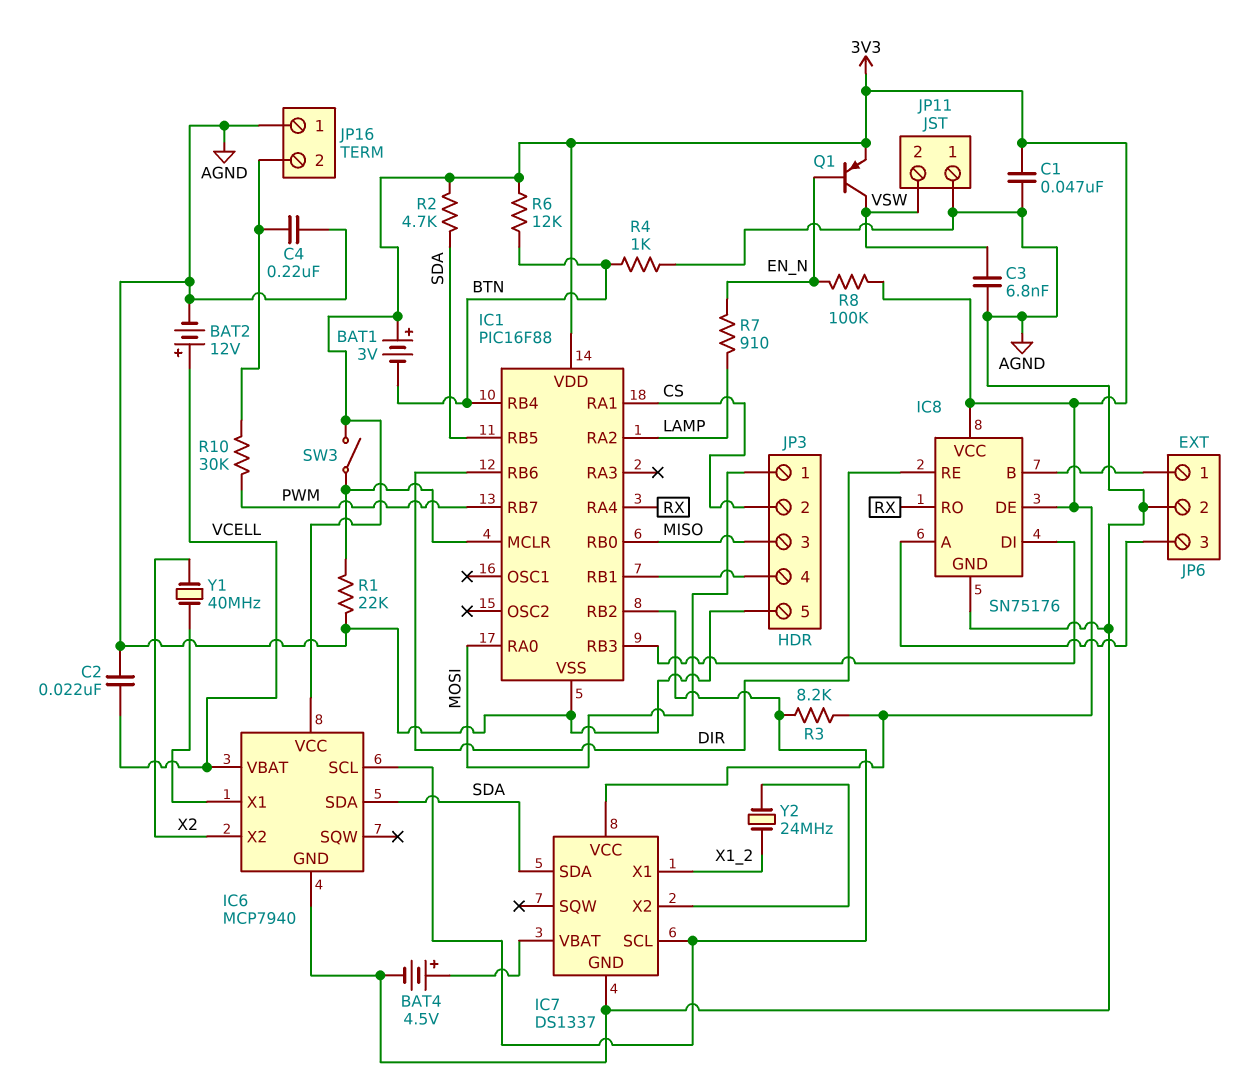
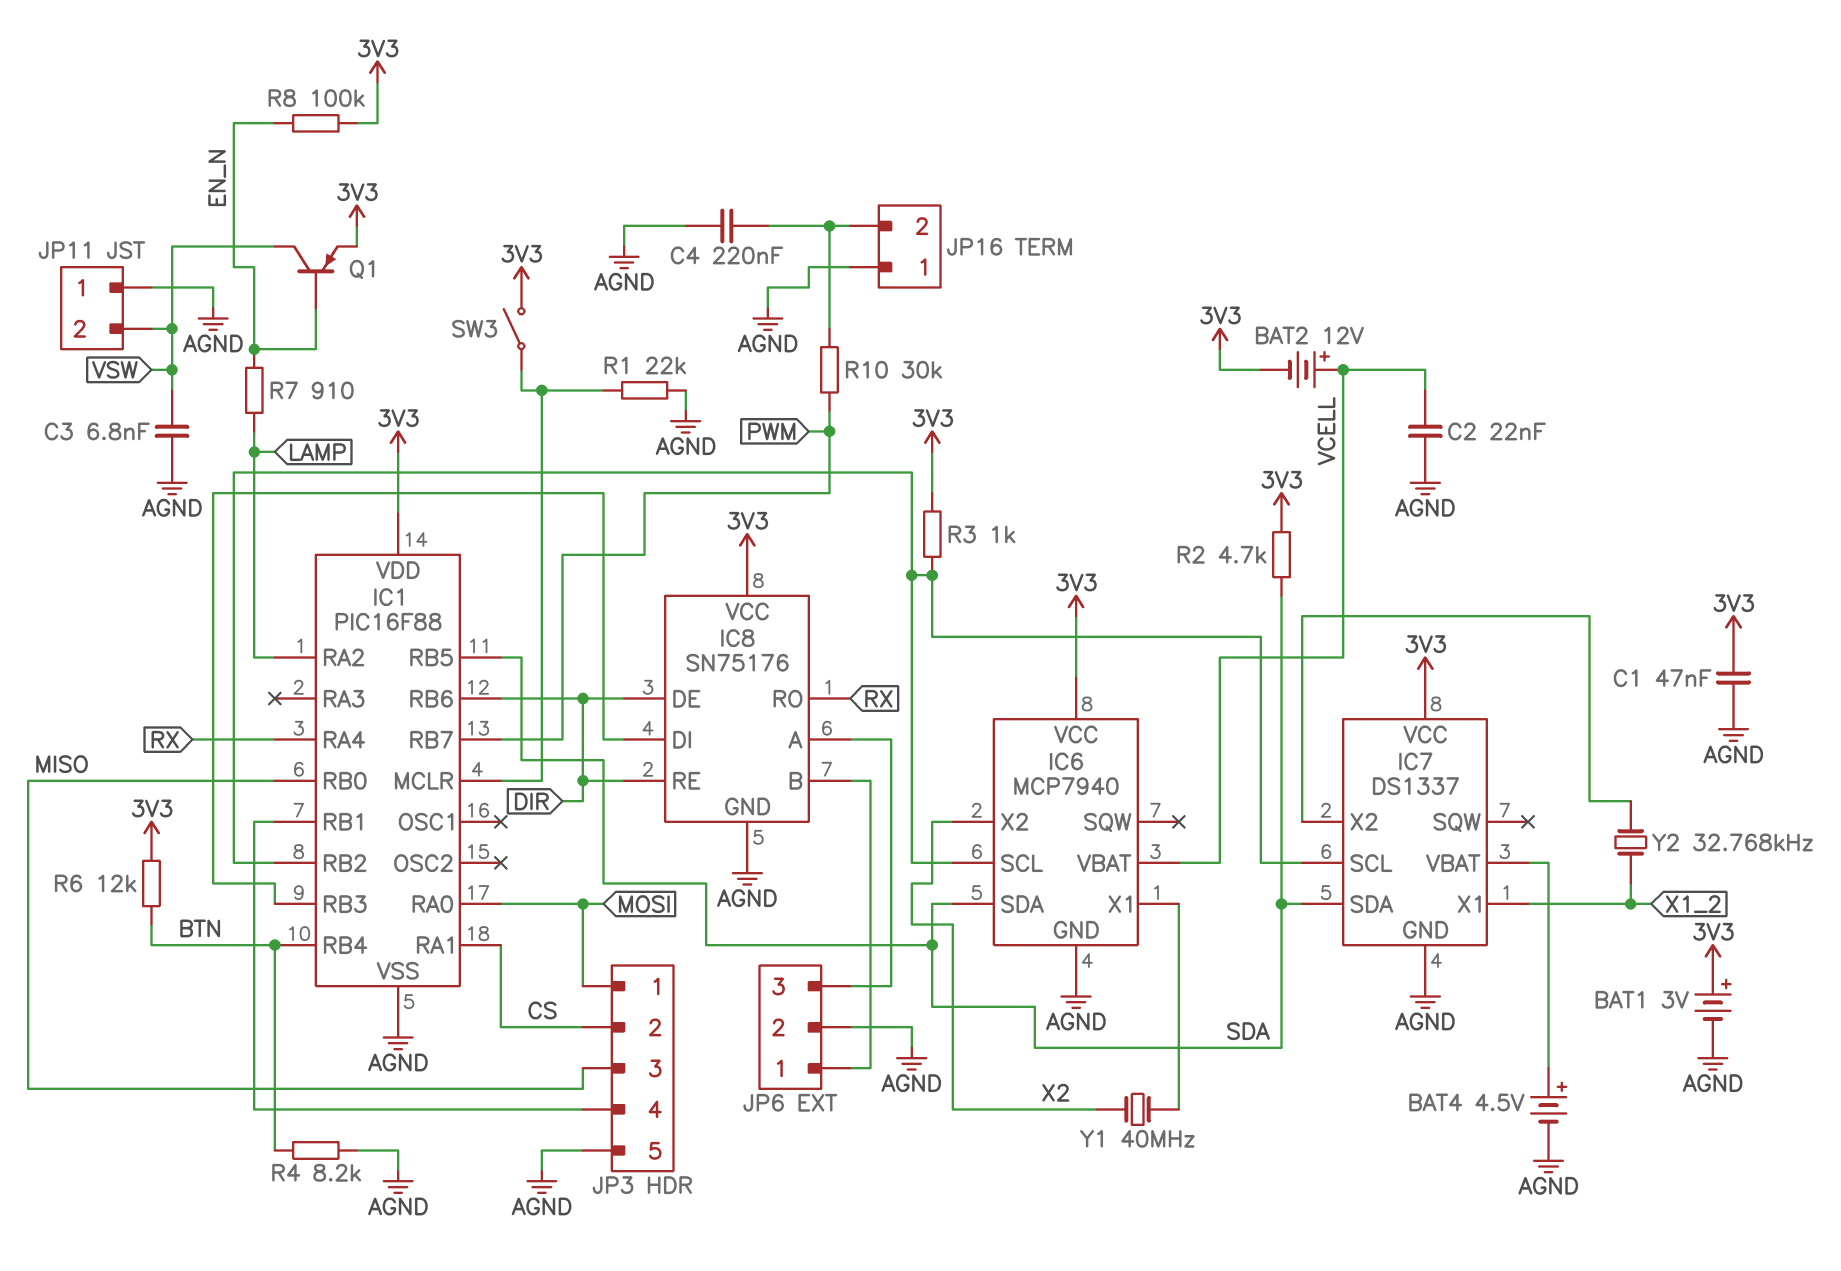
BAT1: 3V (plus 3V3, minus BTN) -> 3V (plus 3V3, minus AGND)
BAT2: 12V (plus VCELL, minus AGND) -> 12V (plus VCELL, minus 3V3)
IC8 pin DE: 3V3 -> DIR
R3: 8.2k (3V3, IC1/RB2) -> 1k (3V3, IC1/RB2)
R4: 1k (AGND, BTN) -> 8.2k (AGND, BTN)
Y2: 24MHz (IC7/X2, X1_2) -> 32.768kHz (IC7/X2, X1_2)

